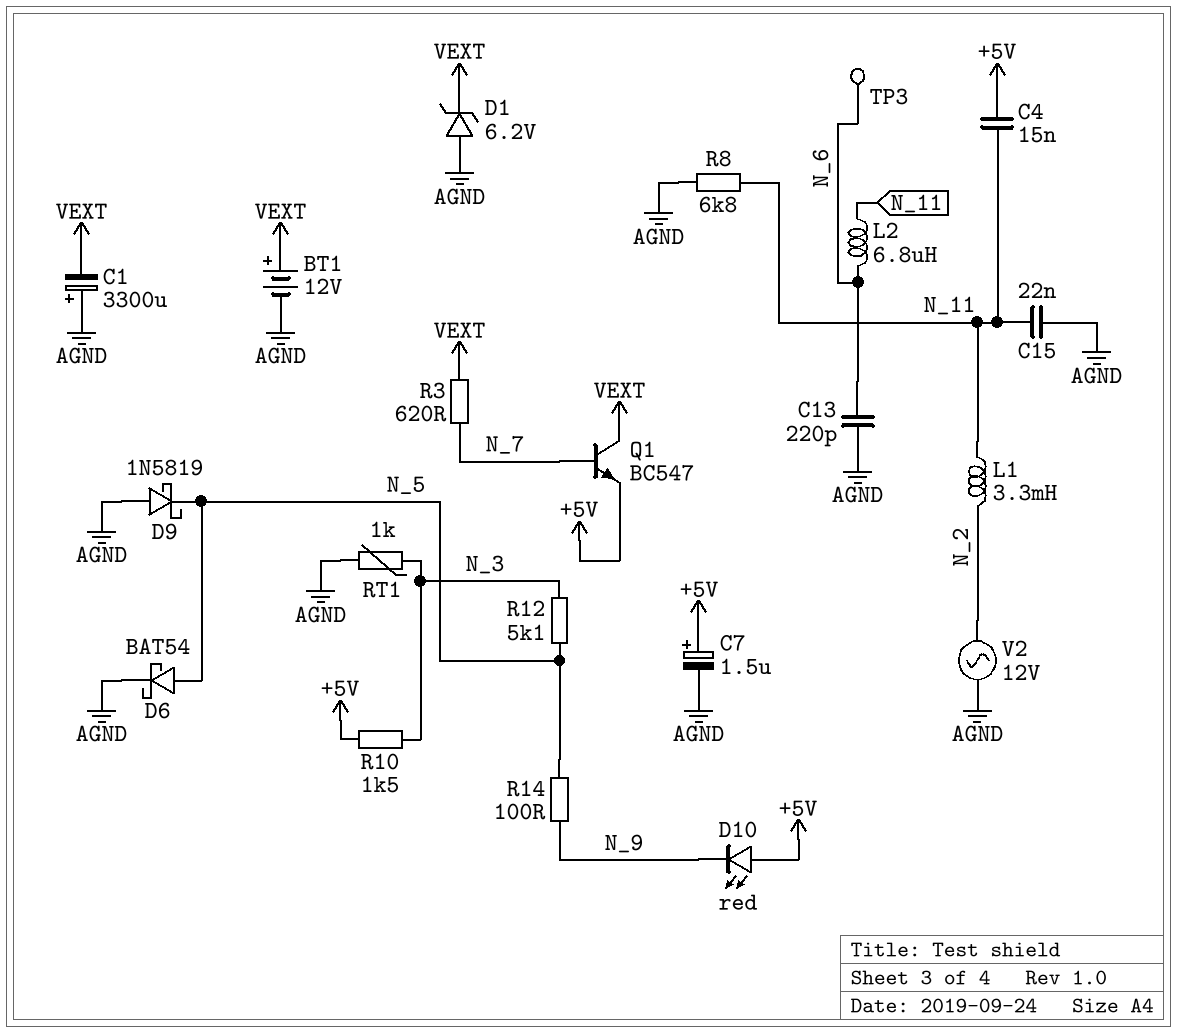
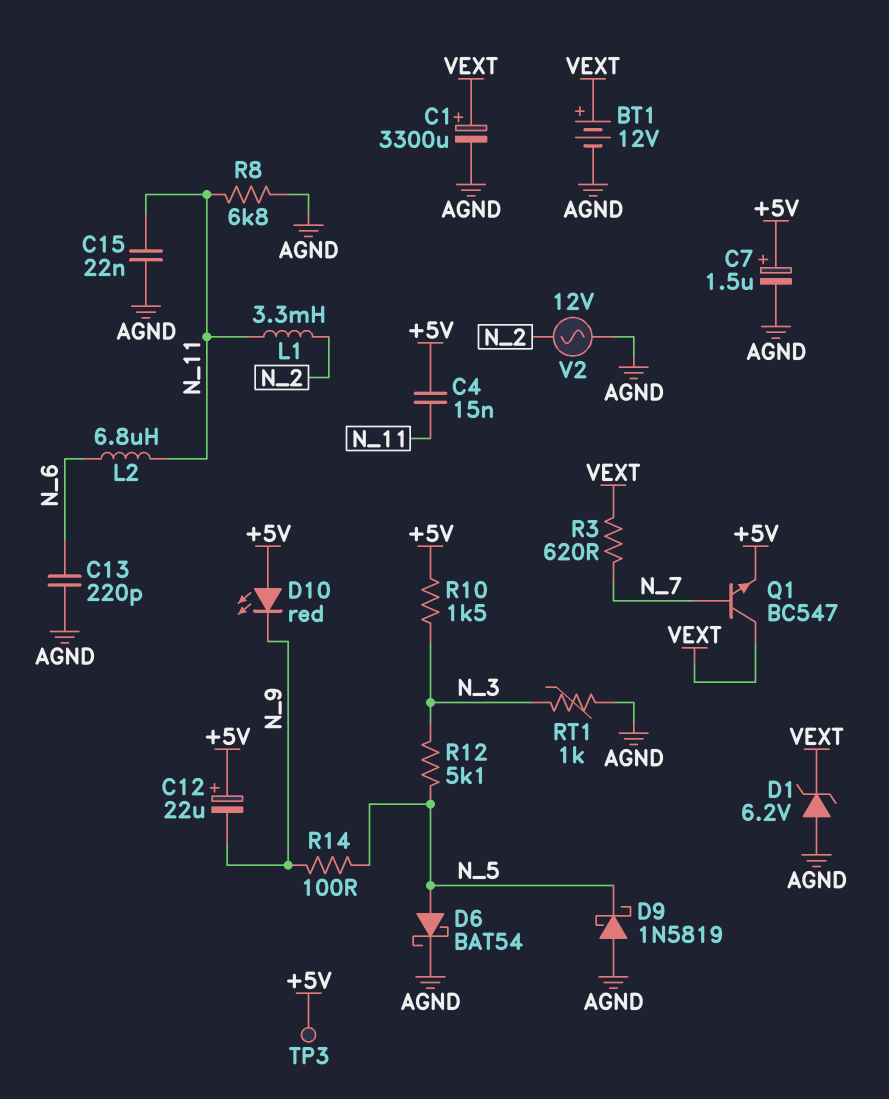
C1: 3300uF (plus AGND, minus VEXT) -> 3300uF (plus VEXT, minus AGND)
C12: none -> 22uF (plus +5V, minus N_9)
TP3: test point (N_6) -> test point (+5V)

